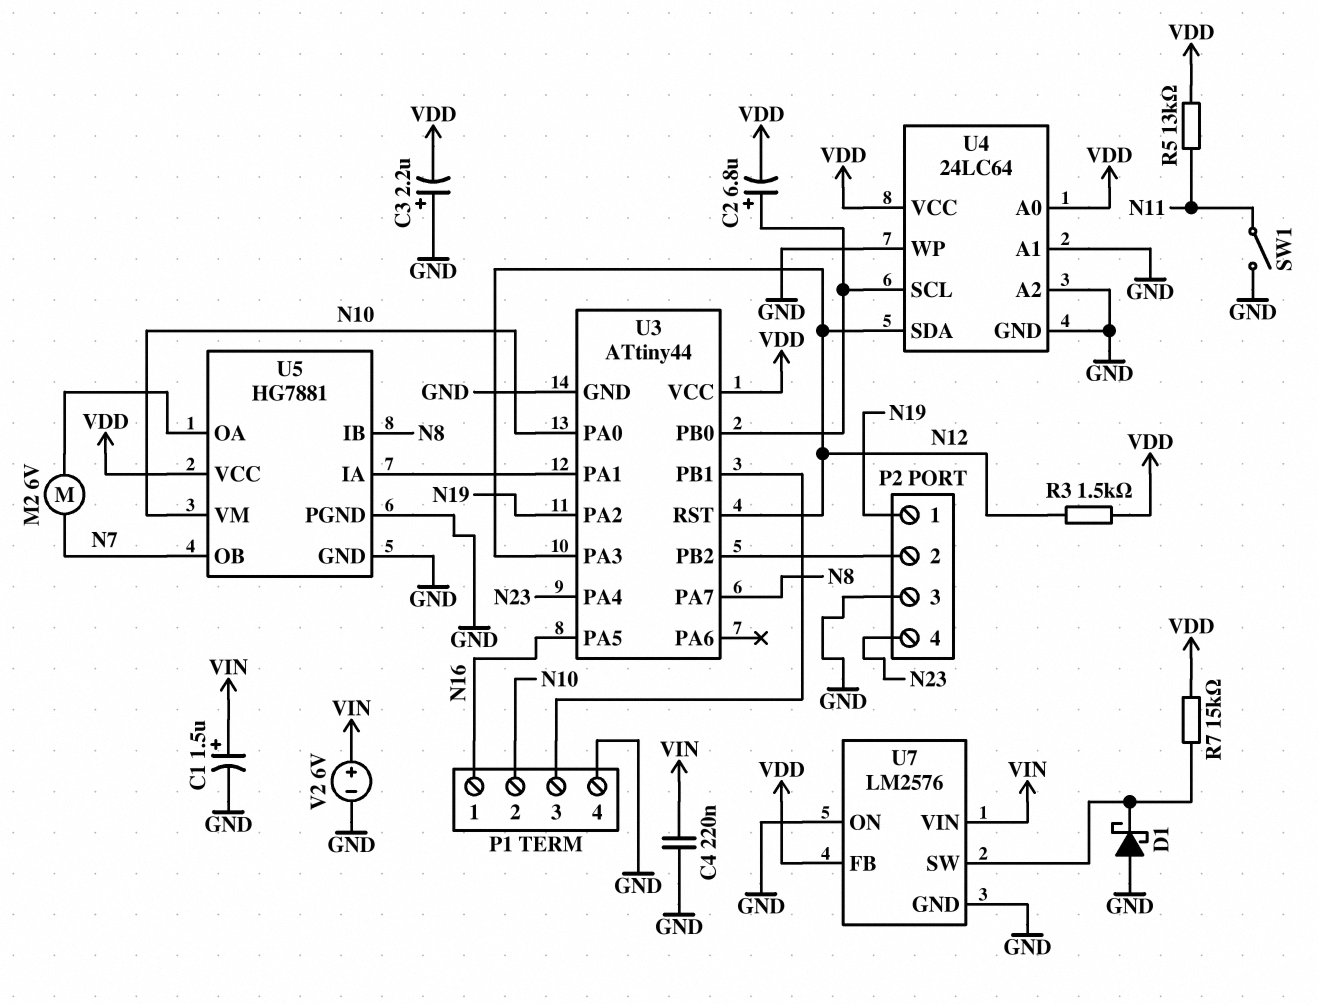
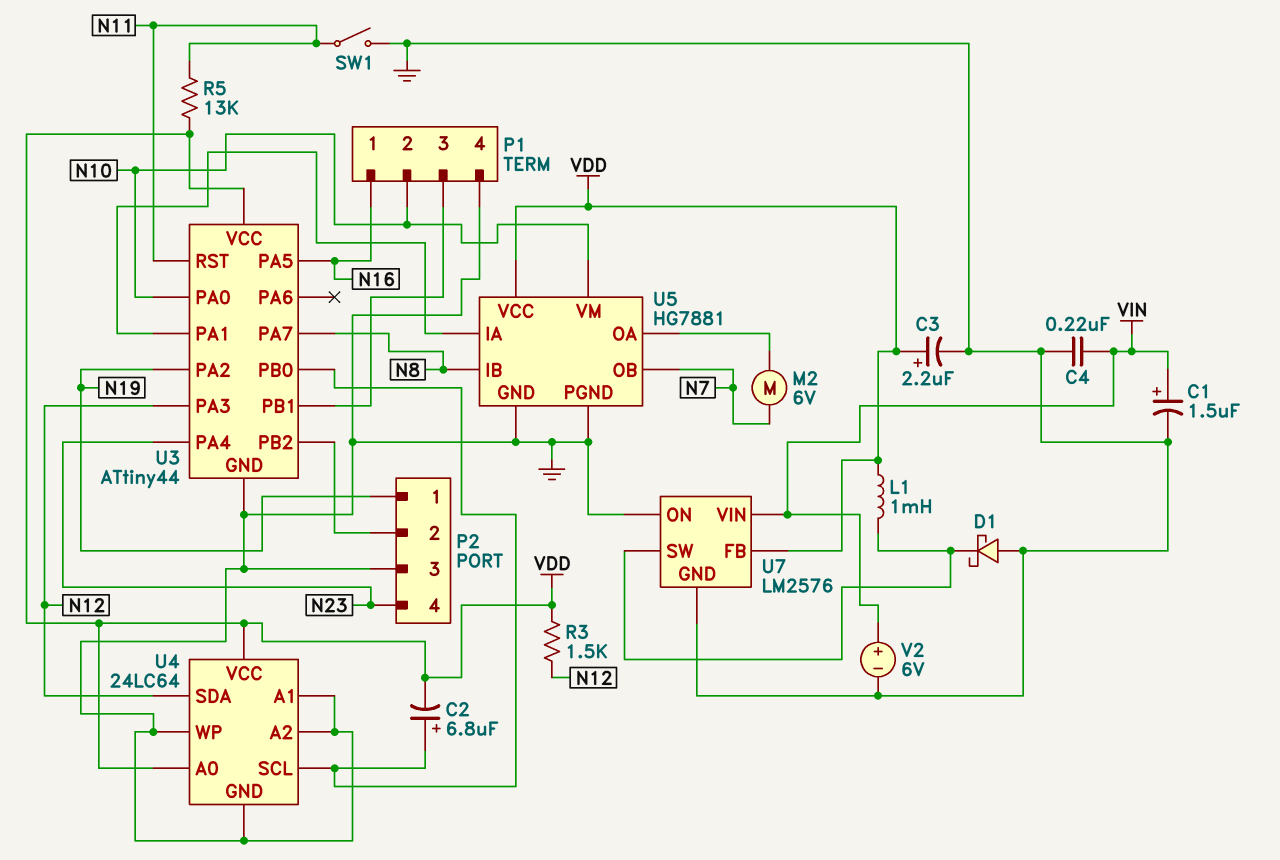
C3: 2.2uF (plus GND, minus VDD) -> 2.2uF (plus VDD, minus GND)
L1: none -> 1mH (U7/SW, VDD)
R7: 15k (U7/SW, VDD) -> none
U3 pin RST: N12 -> N11

